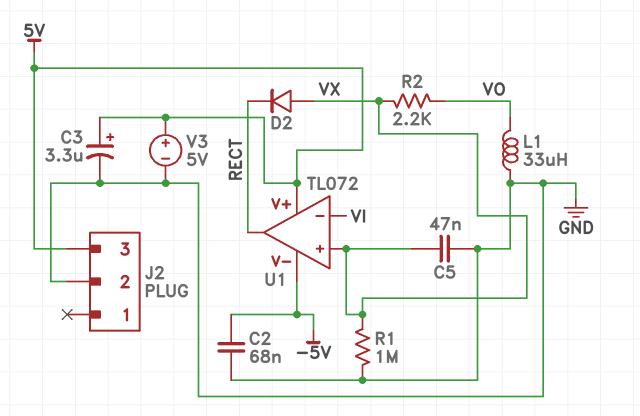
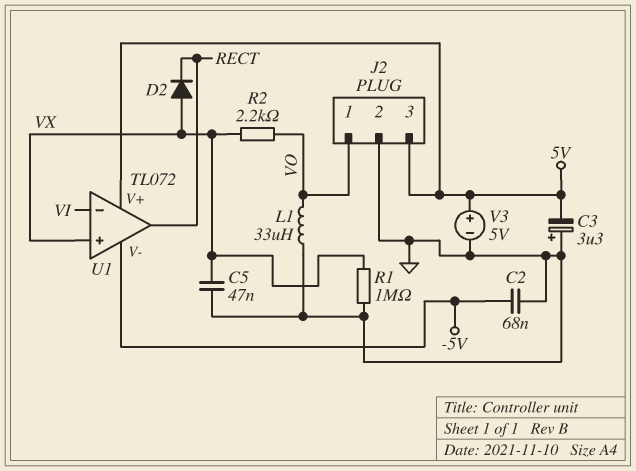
C3: 3.3uF (plus 5V, minus GND) -> 3.3uF (plus GND, minus 5V)
J2 pin 1: none -> VO

